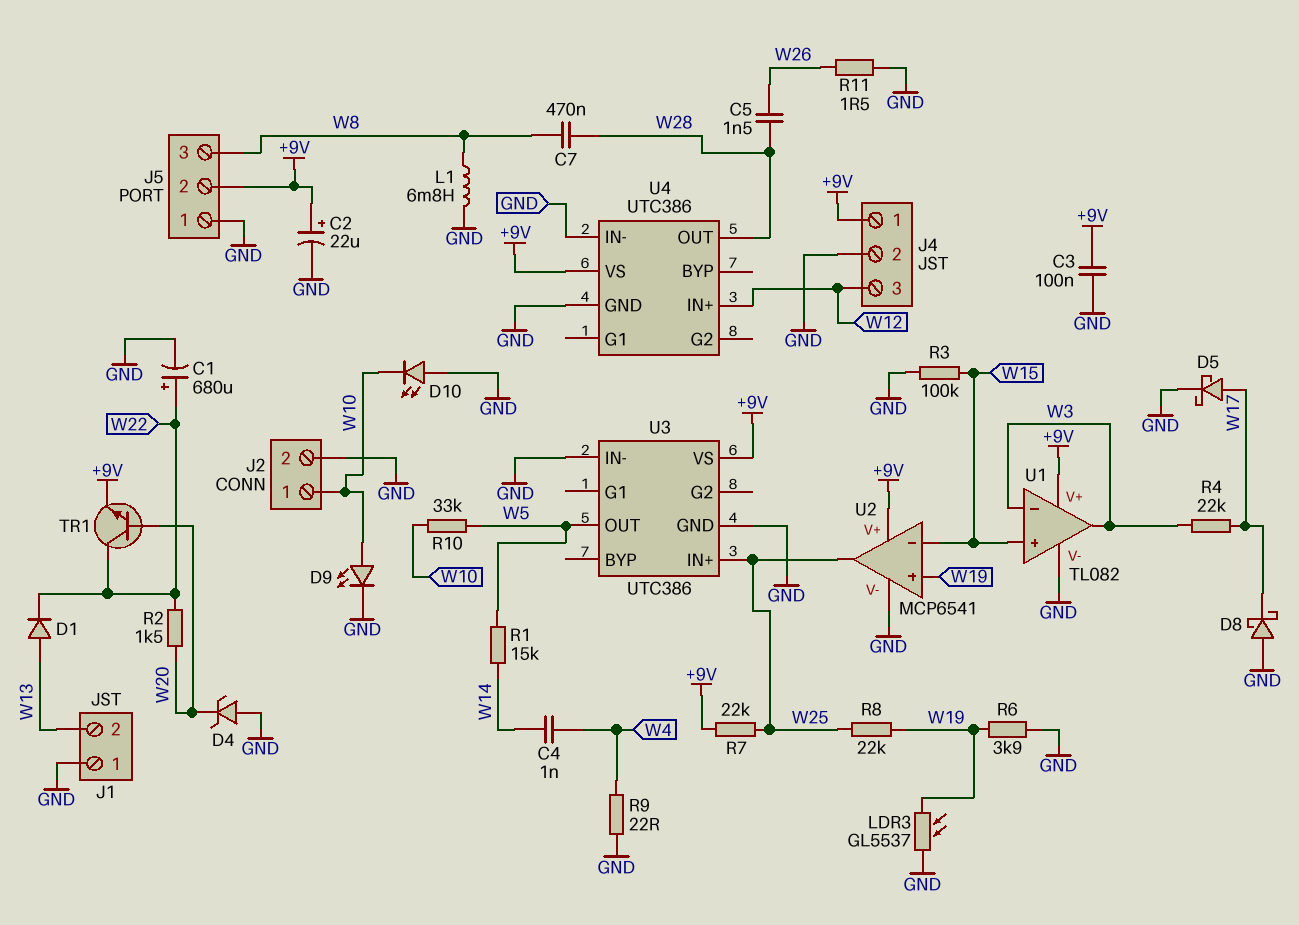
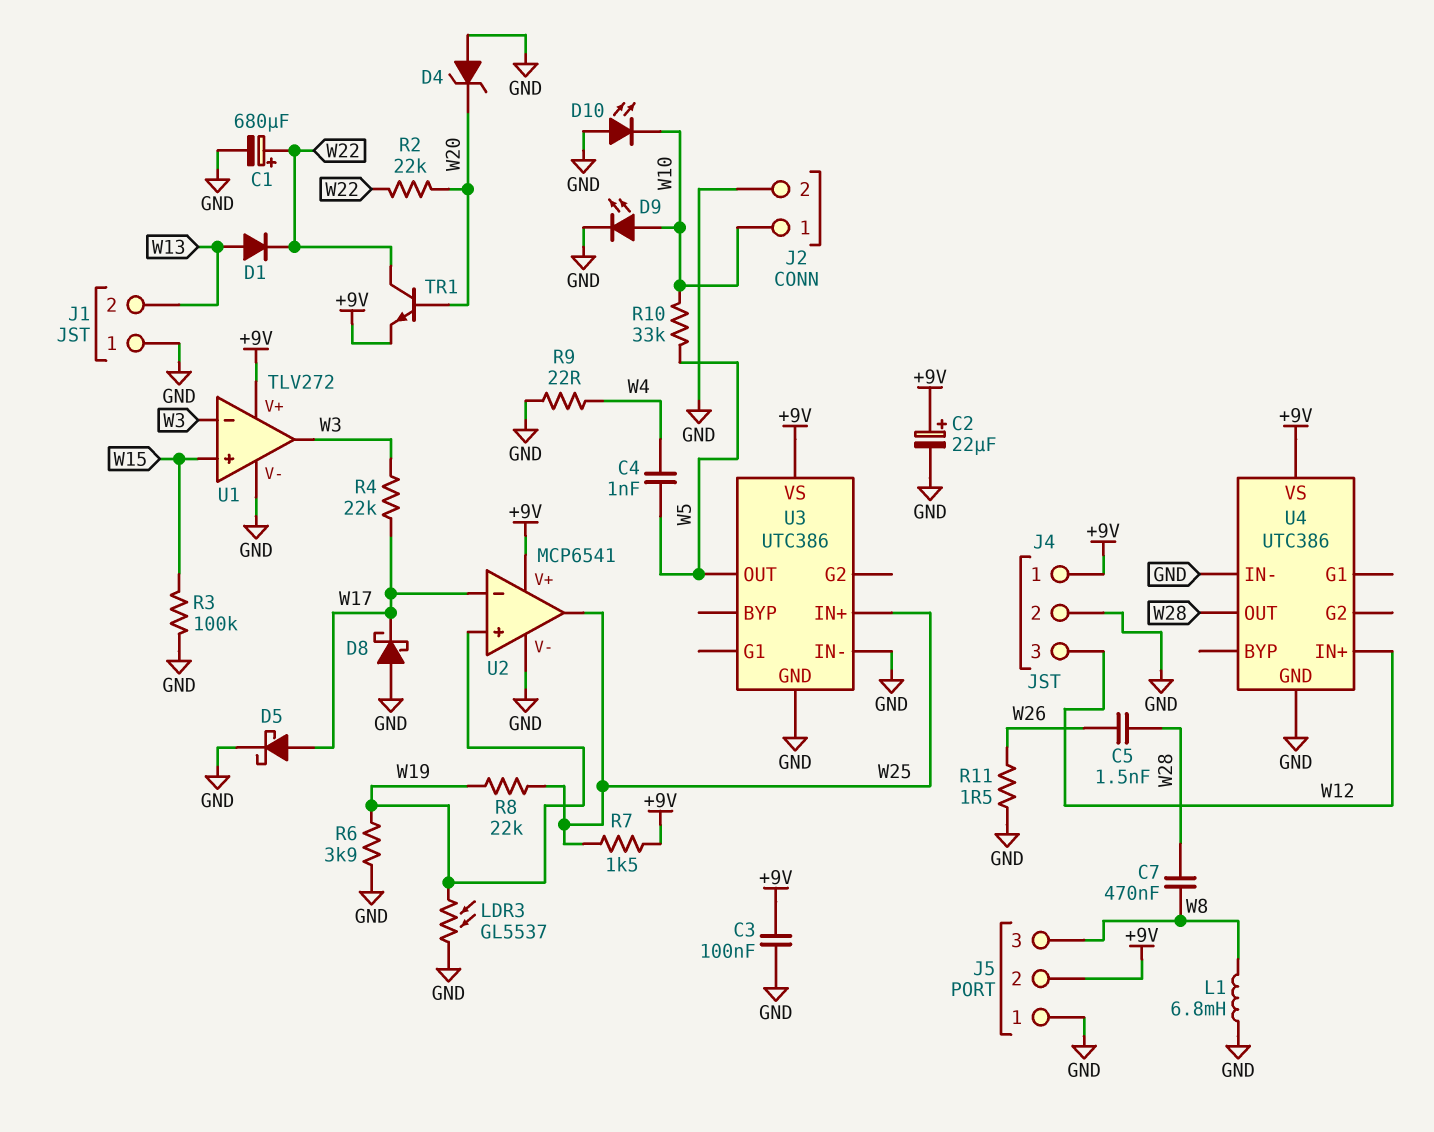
C4: 1nF (W4, W14) -> 1nF (W4, W5)
R1: 15k (W5, W14) -> none
R2: 1.5k (W20, W22) -> 22k (W20, W22)
R7: 22k (+9V, W25) -> 1.5k (+9V, W25)
U1: TL082 -> TLV272
U2 pin in-: W15 -> W17

